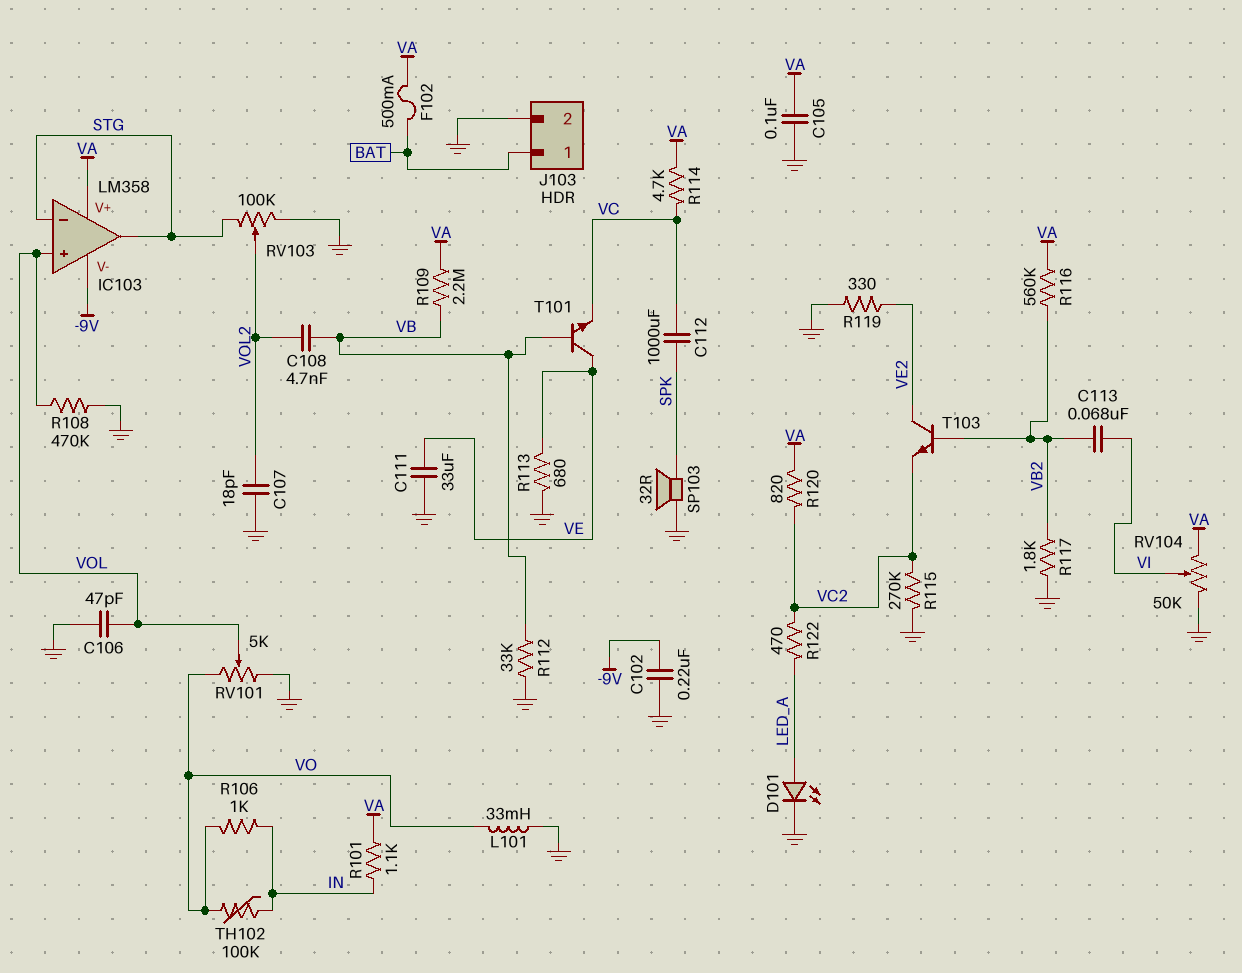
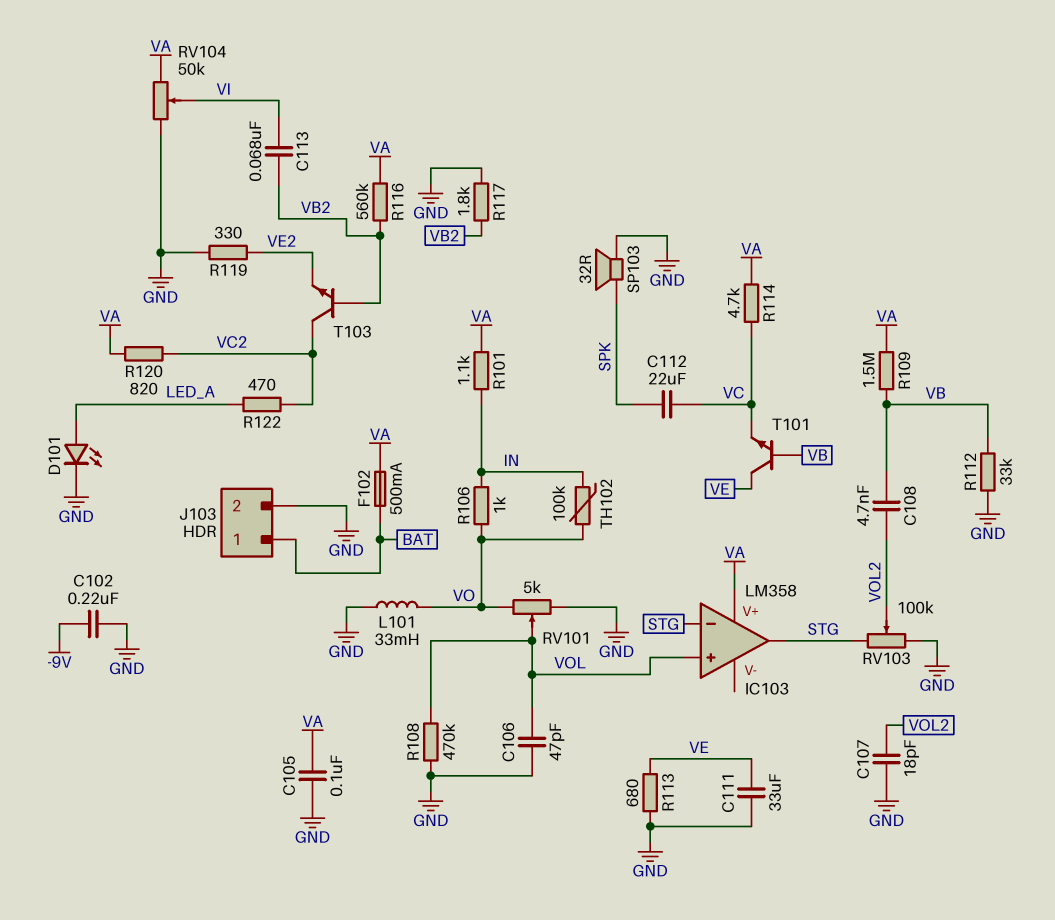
C112: 1000uF (SPK, VC) -> 22uF (SPK, VC)
IC103 pin V-: -9V -> none
R109: 2.2M (VA, VB) -> 1.5M (VA, VB)
R115: 270k (GND, VC2) -> none
T103: NPN (B VB2, C VE2, E VC2) -> NPN (B VB2, C VC2, E VE2)

